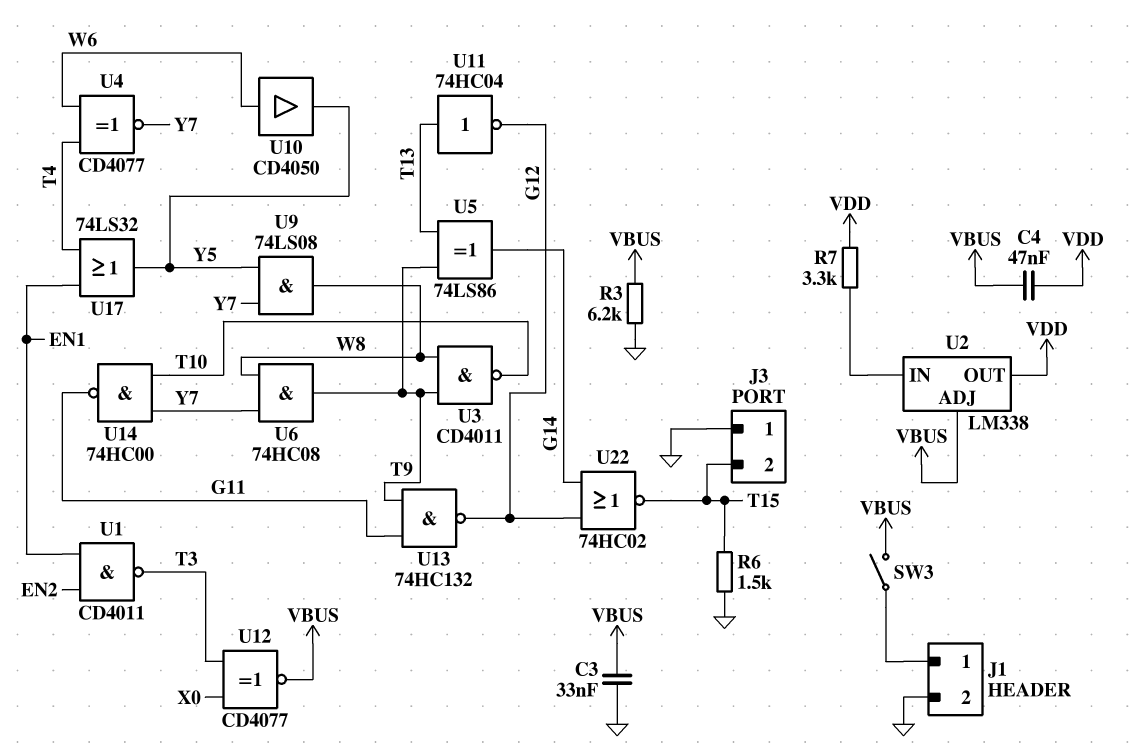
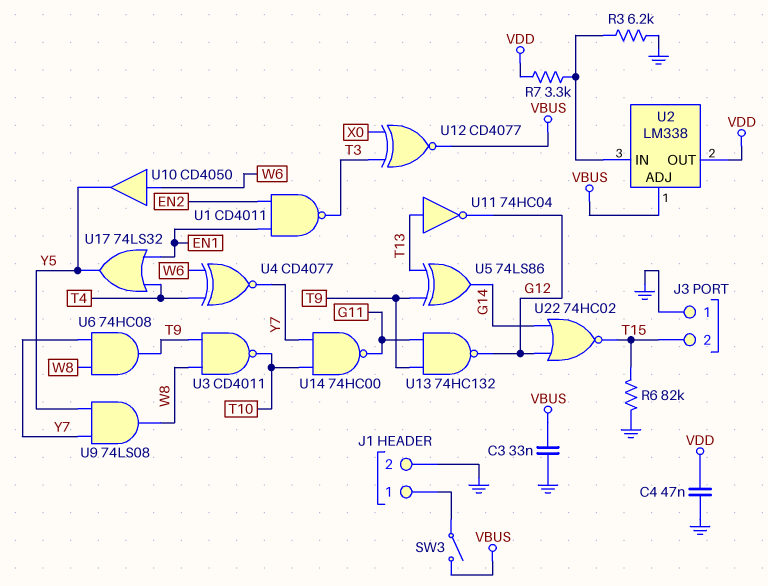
C4: 47nF (VBUS, VDD) -> 47nF (GND, VDD)
R3: 6.2k (GND, VBUS) -> 6.2k (GND, U2/IN)
R6: 1.5k (GND, T15) -> 82k (GND, T15)

